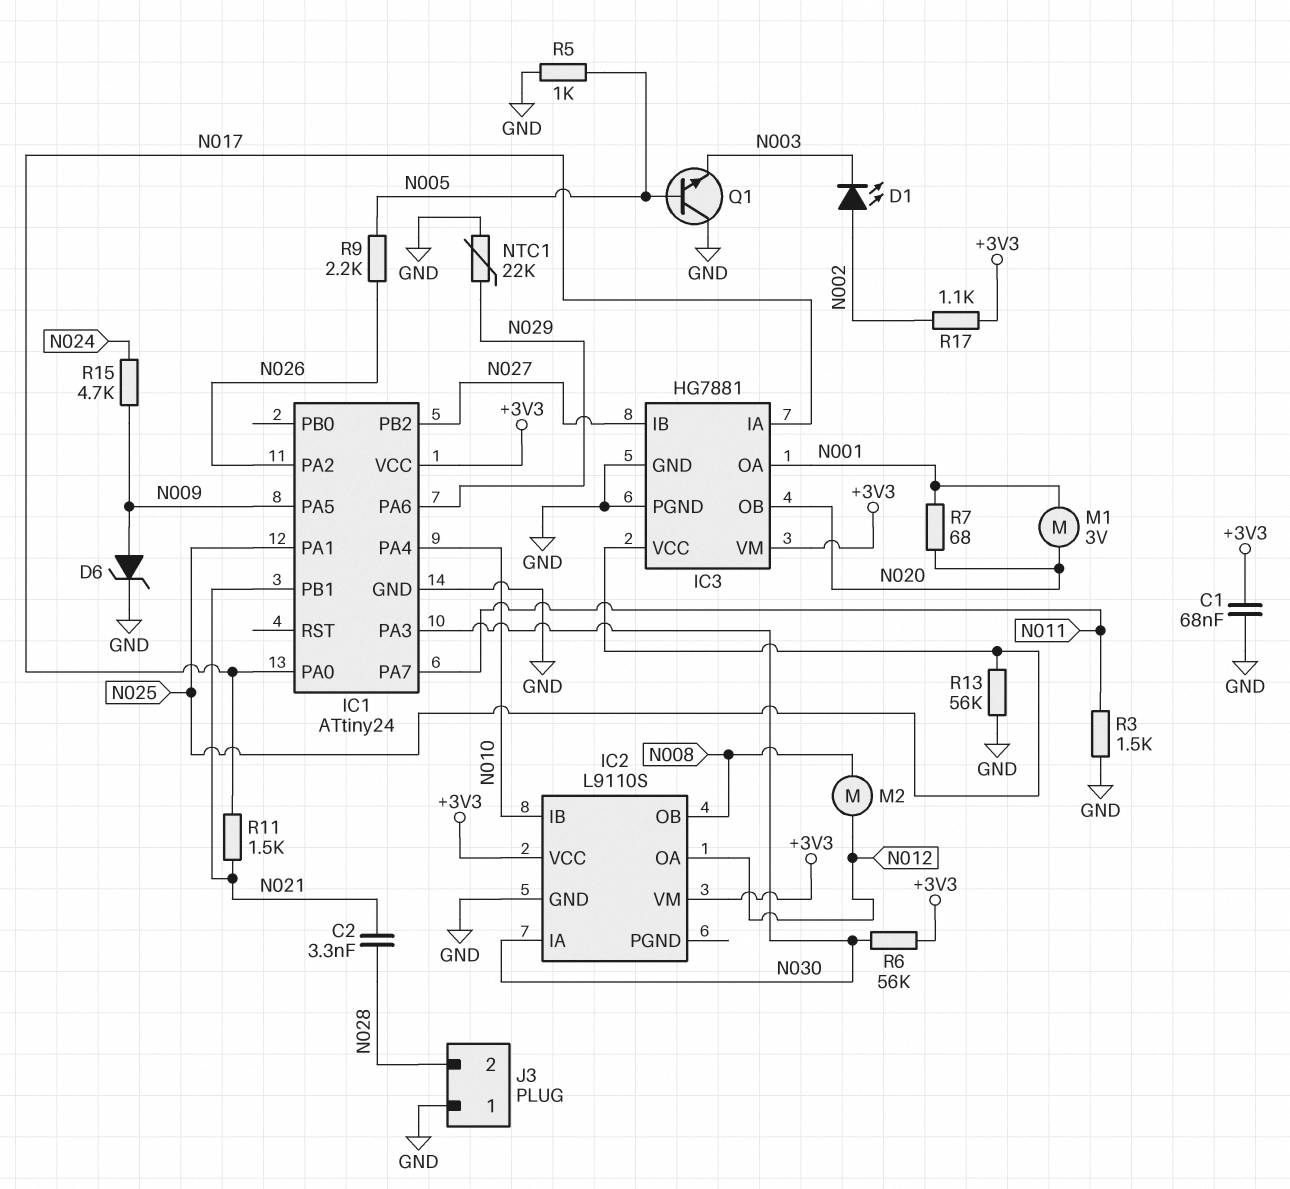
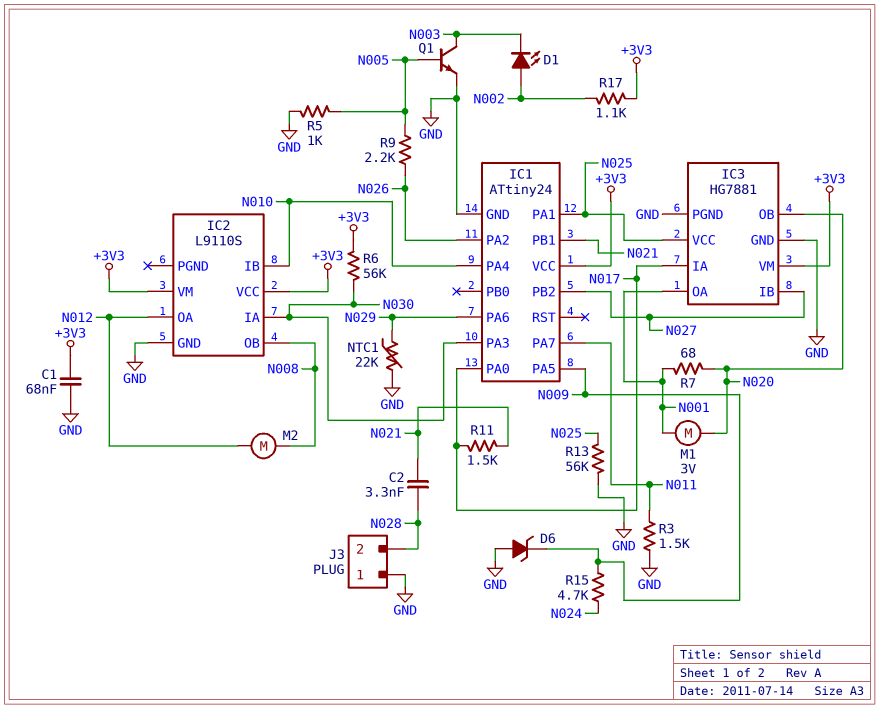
D6: zener (A N009, K GND) -> zener (A GND, K N009)
Q1: NPN (B N005, C GND, E N003) -> NPN (B N005, C N003, E GND)

